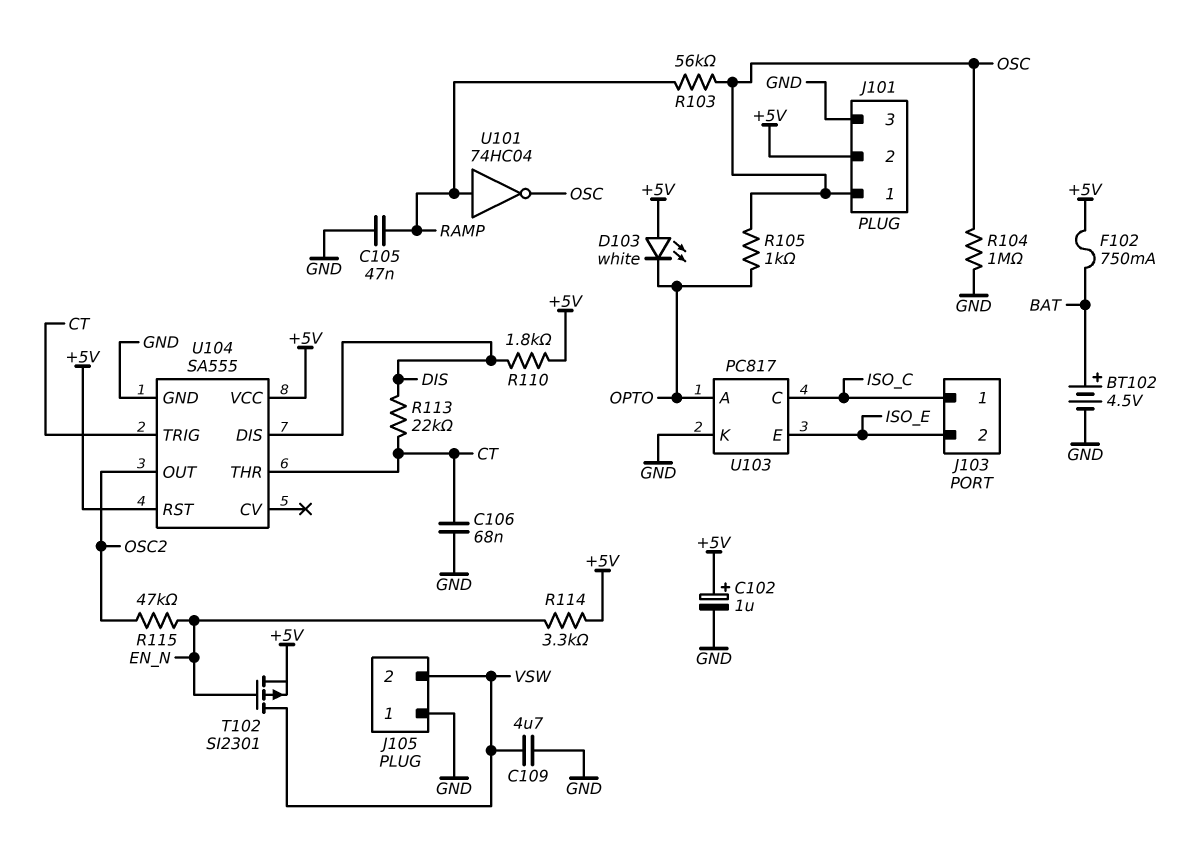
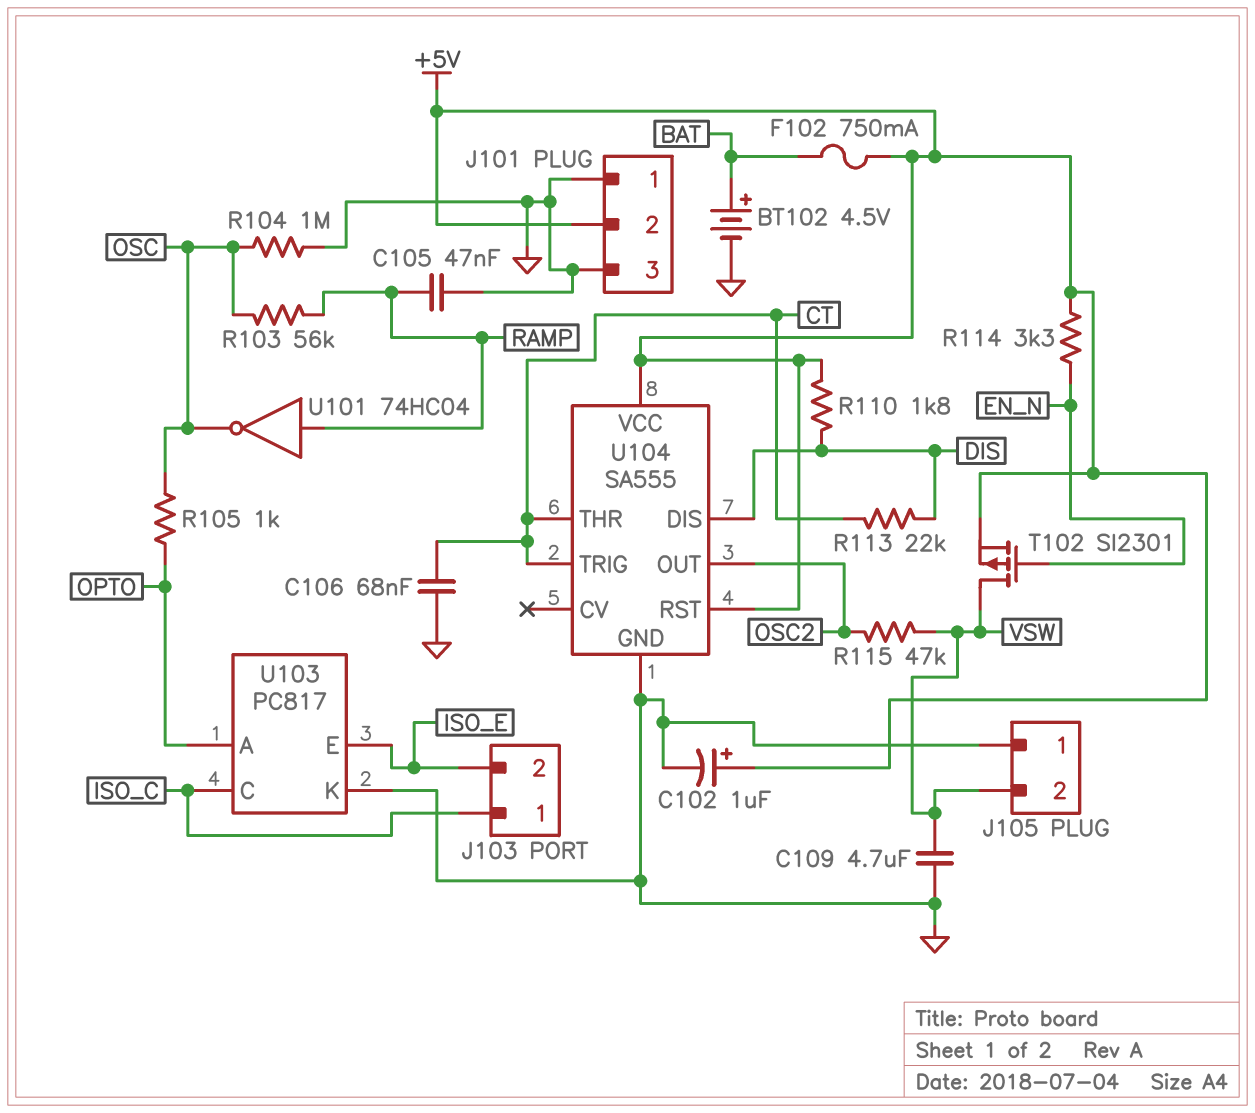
D103: LED white (A +5V, K OPTO) -> none
J101 pin 1: OSC -> GND
R115: 47k (EN_N, OSC2) -> 47k (OSC2, VSW)

